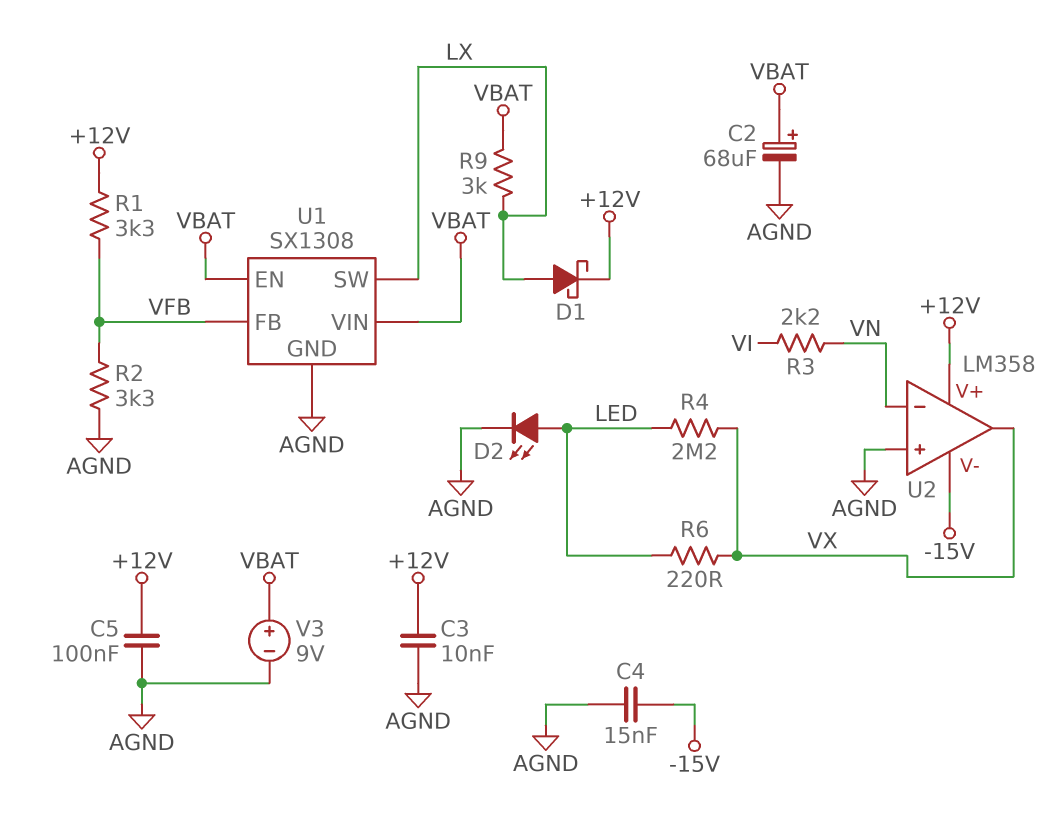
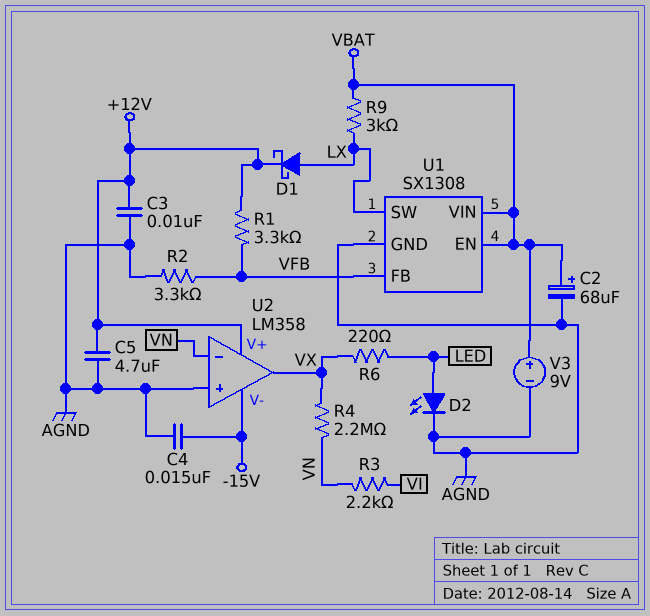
C5: 100nF (+12V, AGND) -> 4.7uF (+12V, AGND)
R4: 2.2M (LED, VX) -> 2.2M (VN, VX)

